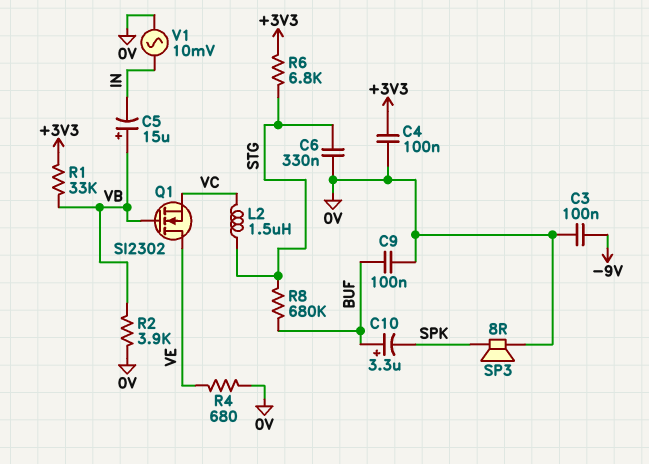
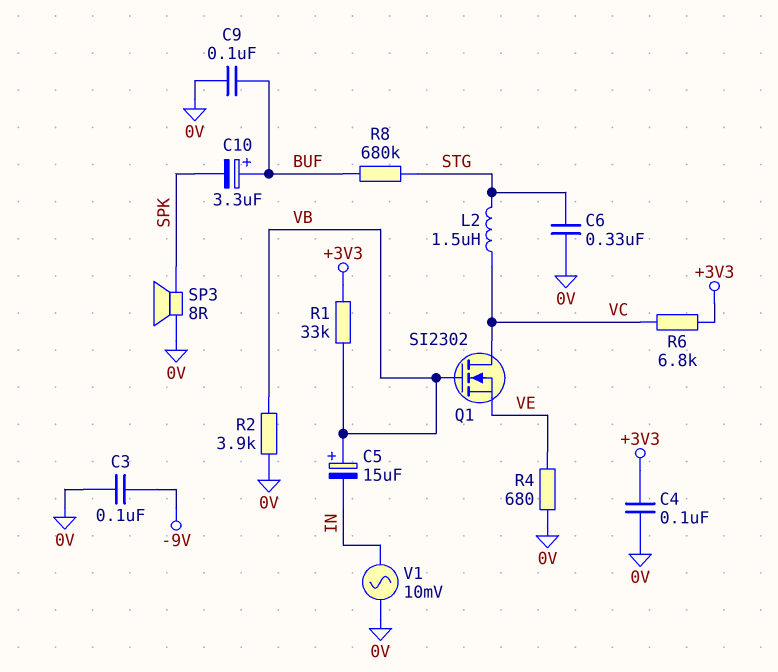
Q1: NMOS SI2302 (G VB, D VE, S VC) -> NMOS SI2302 (G VB, D VC, S VE)
R6: 6.8k (+3V3, STG) -> 6.8k (+3V3, VC)

